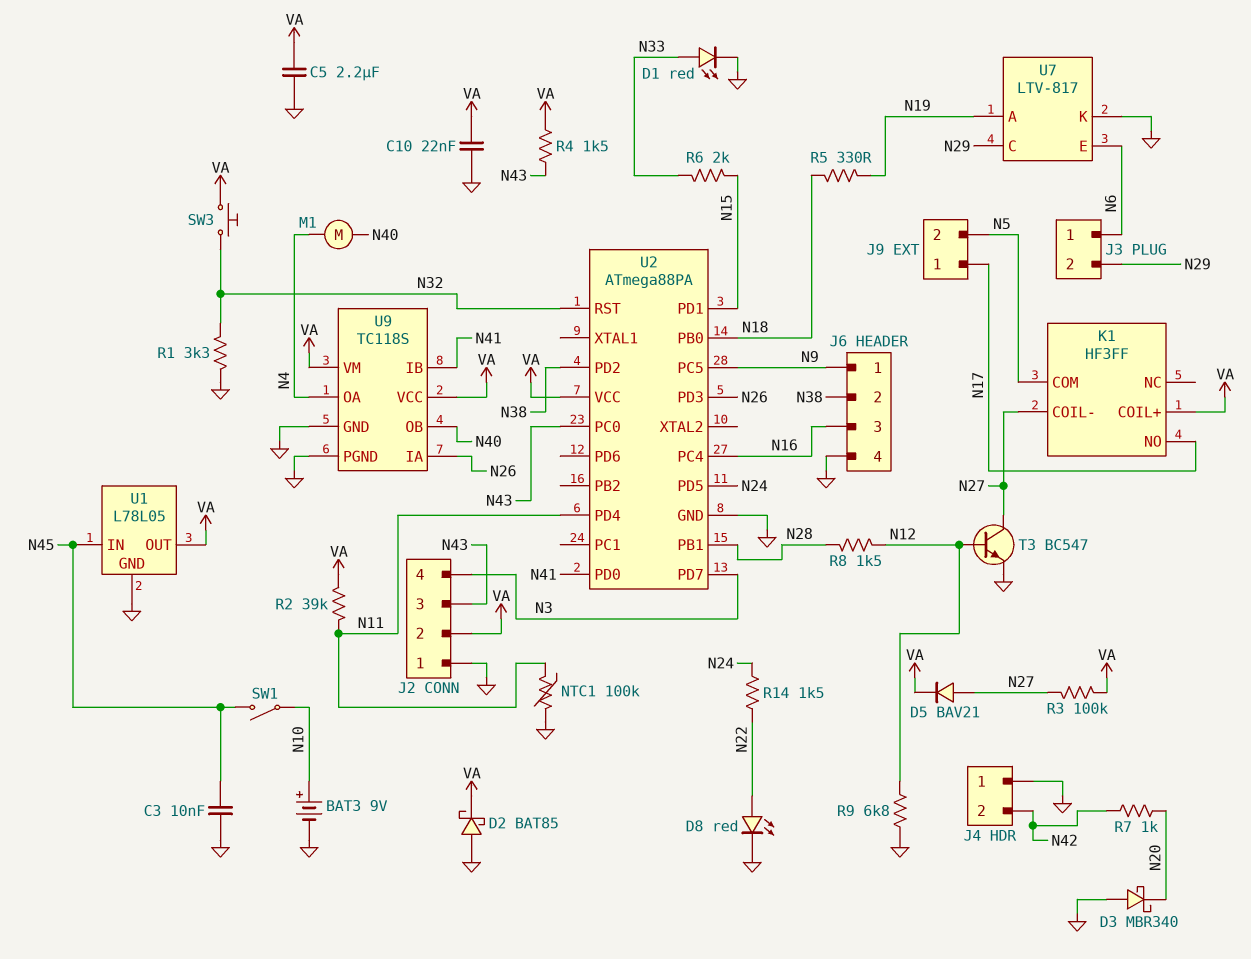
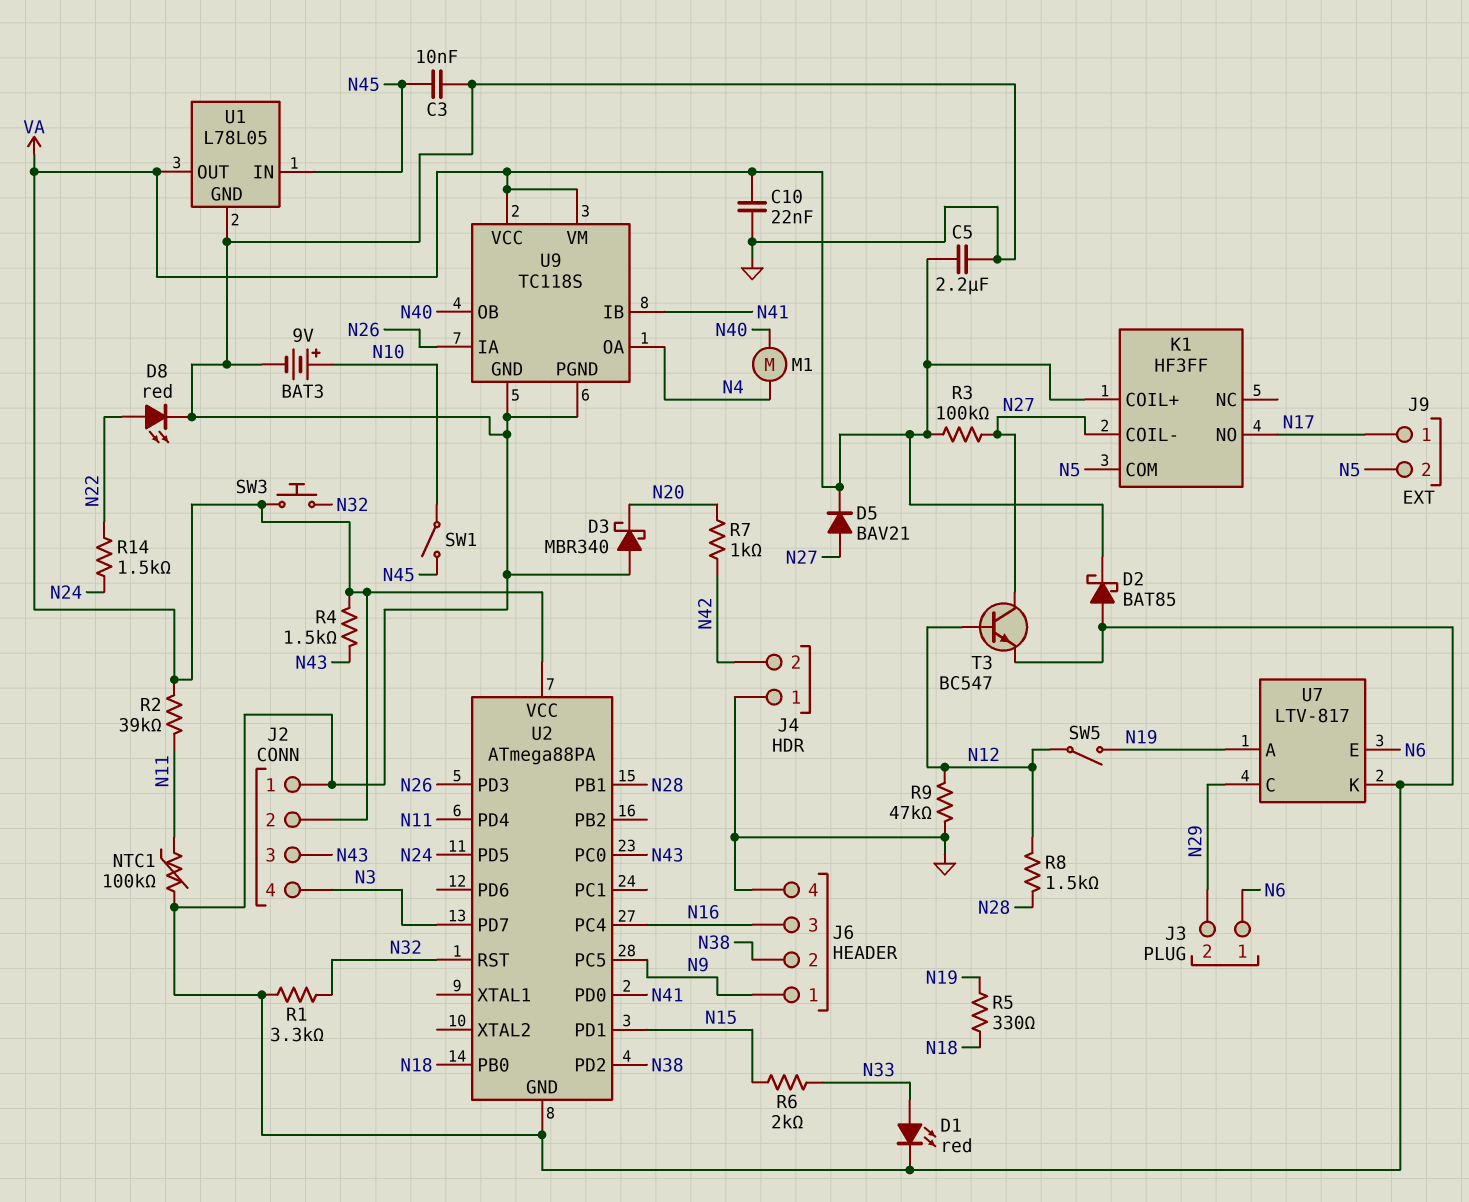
R9: 6.8k (GND, N12) -> 47k (GND, N12)
SW5: none -> switch (N12, N19)

